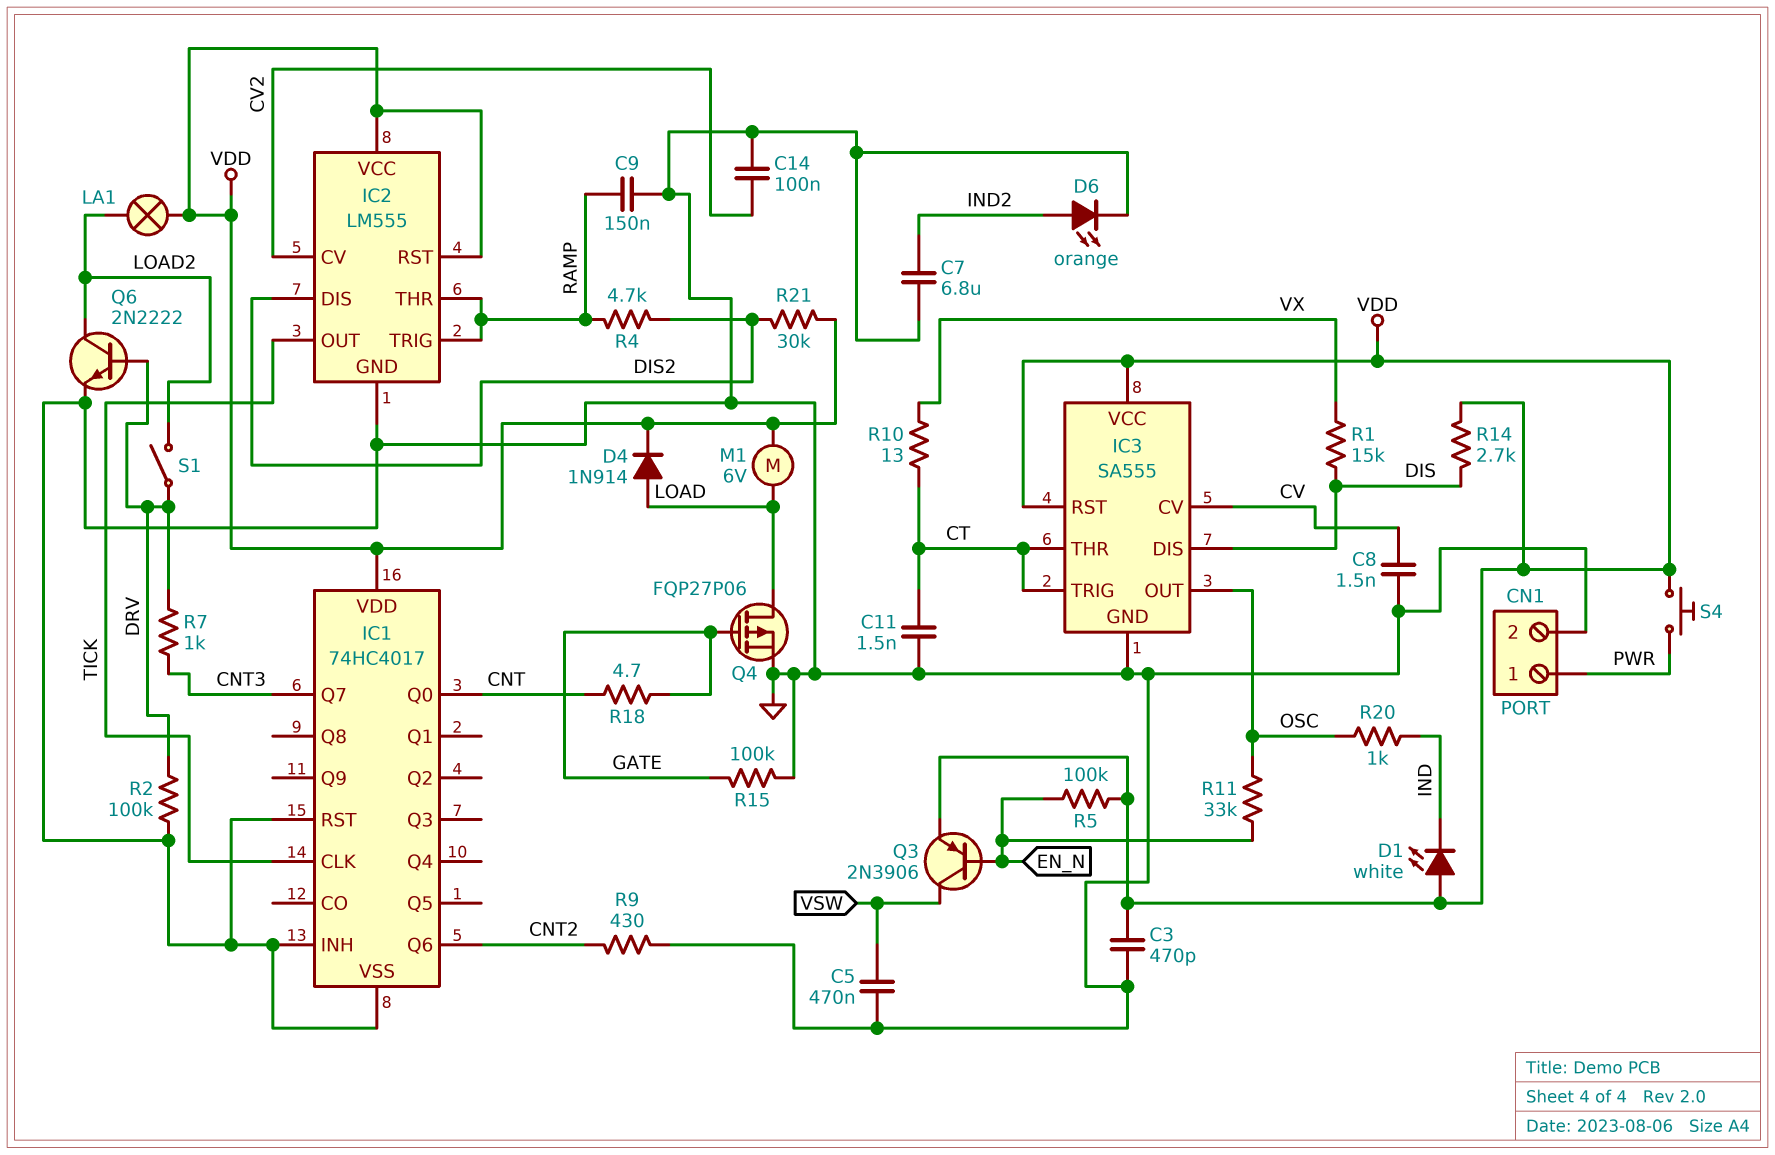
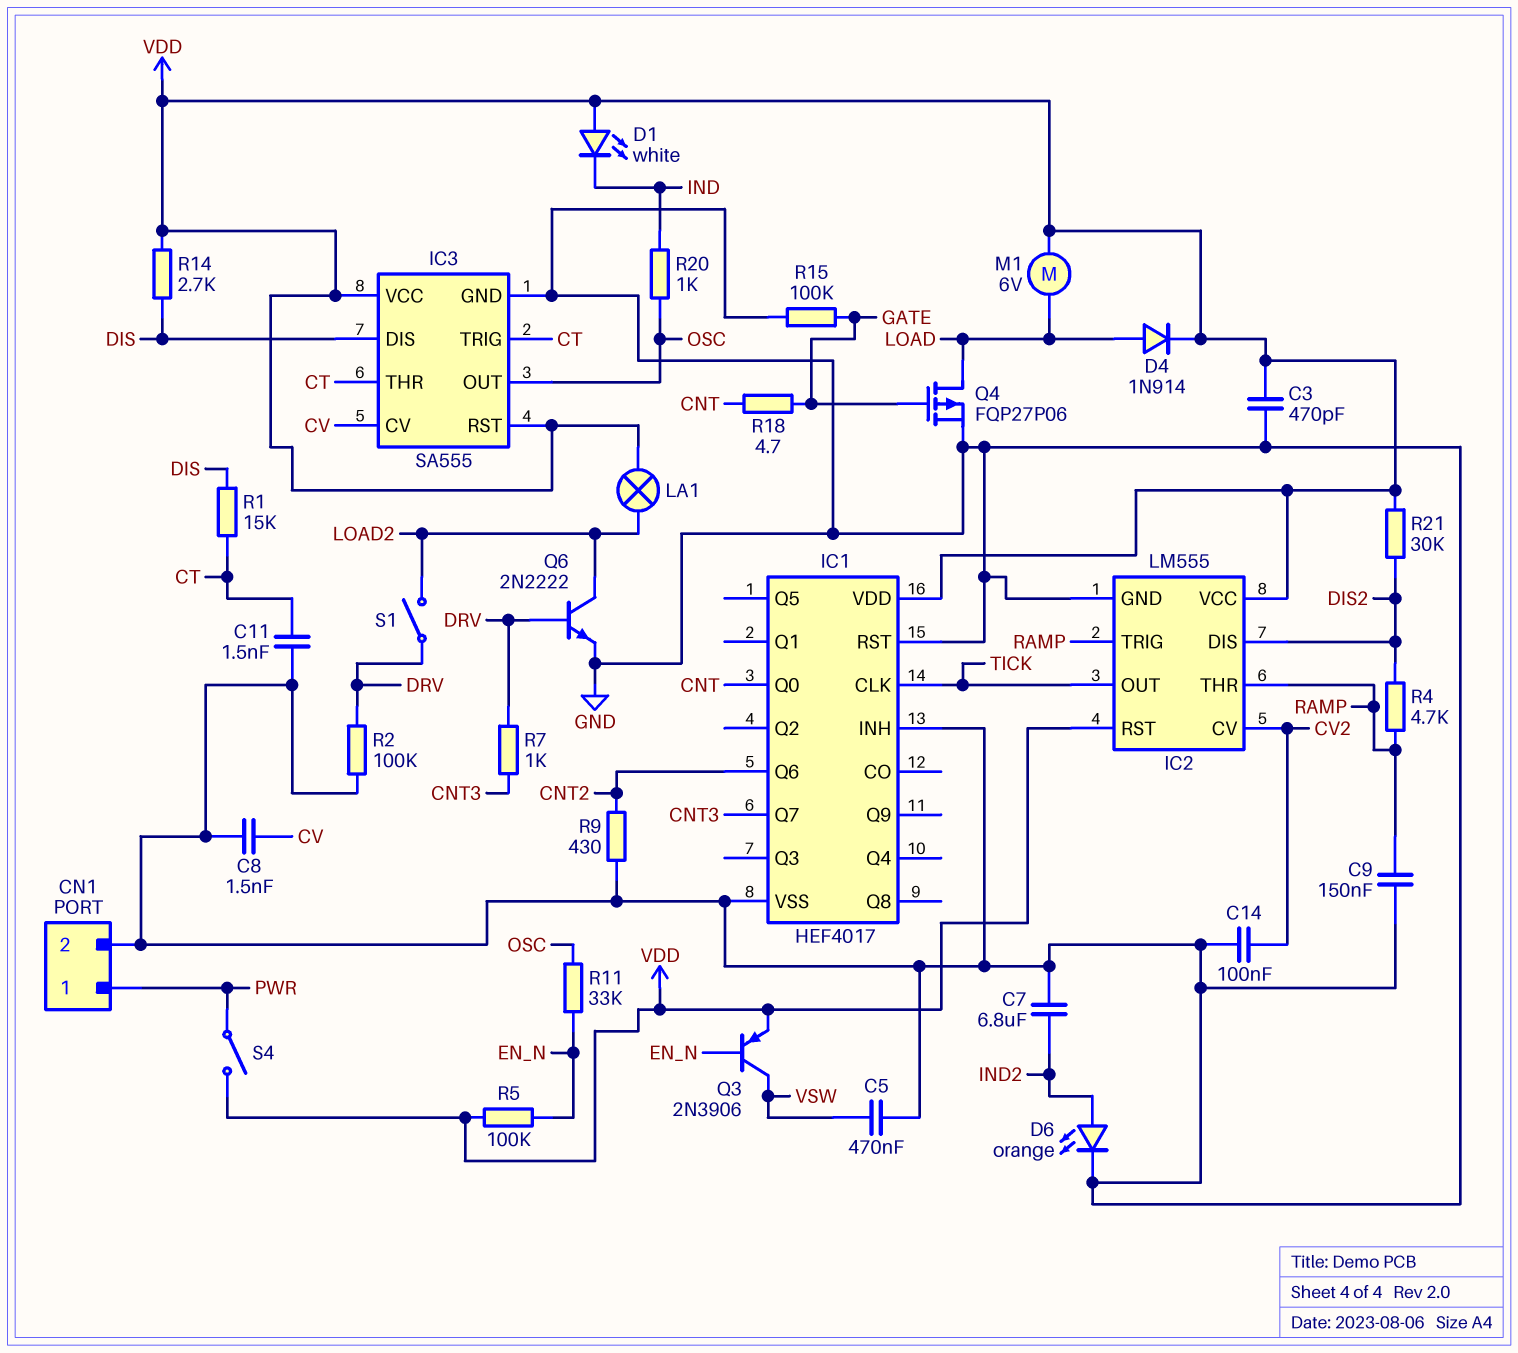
IC1: 74HC4017 -> HEF4017
R1: 15k (DIS, VX) -> 15k (CT, DIS)
R10: 13 (CT, VX) -> none
S4: button (PWR, VDD) -> switch (PWR, VDD)

